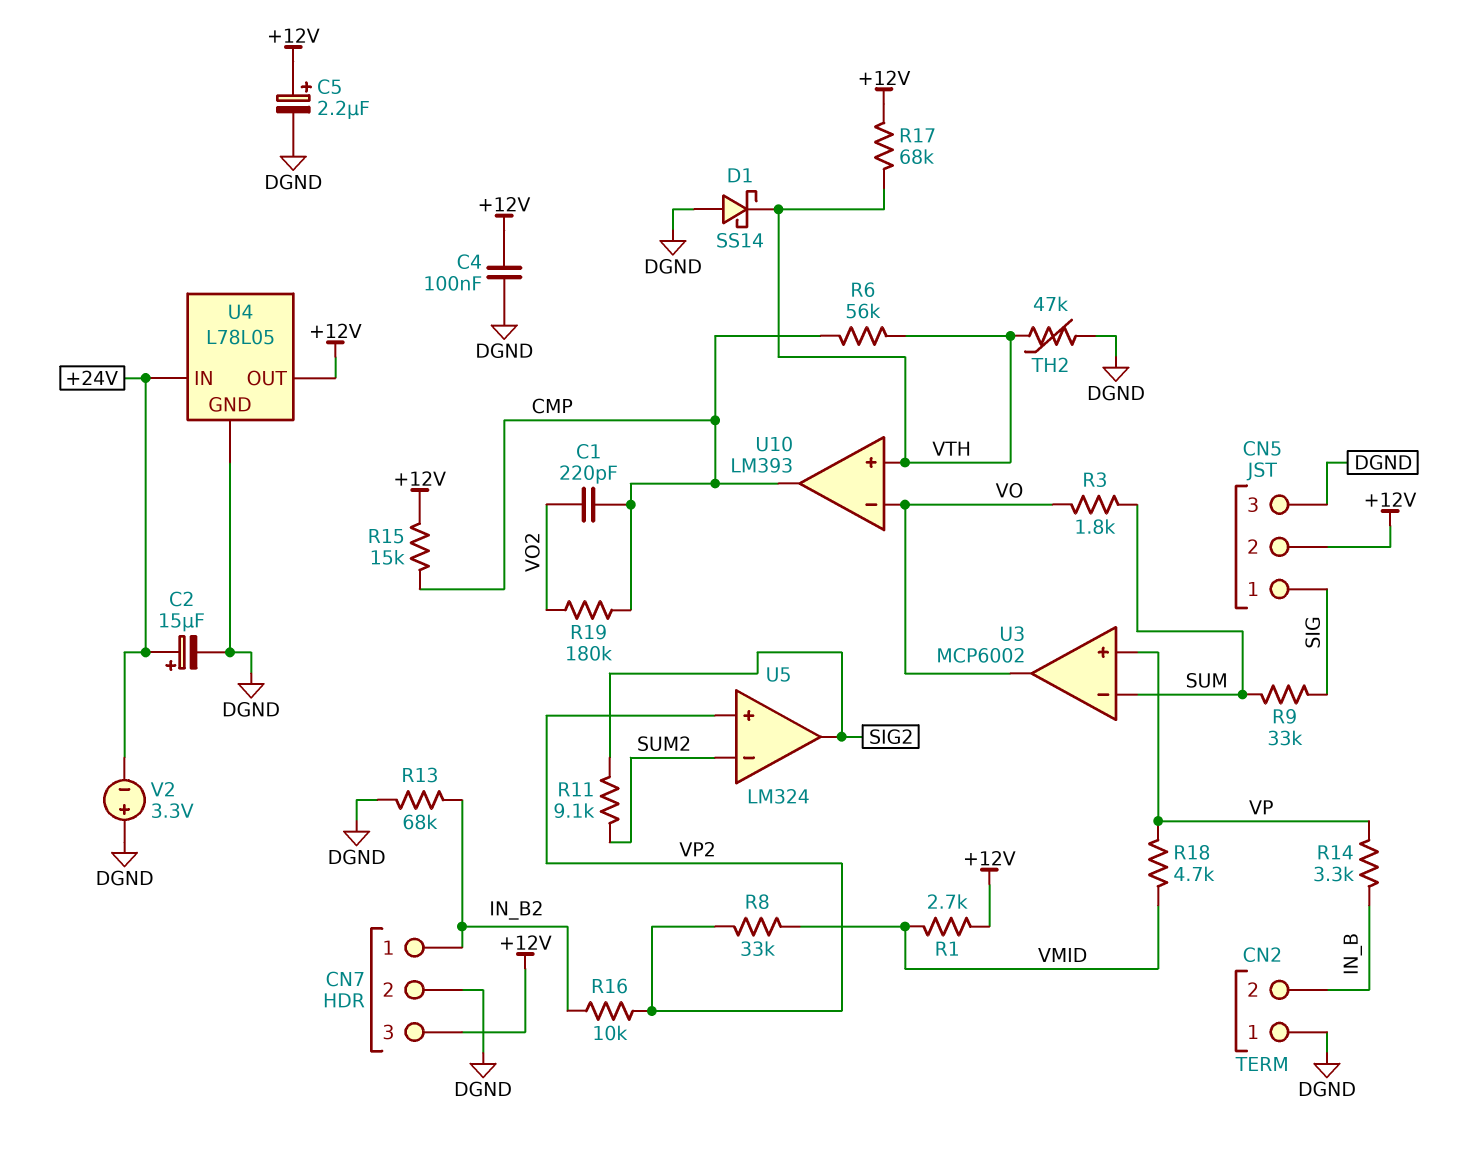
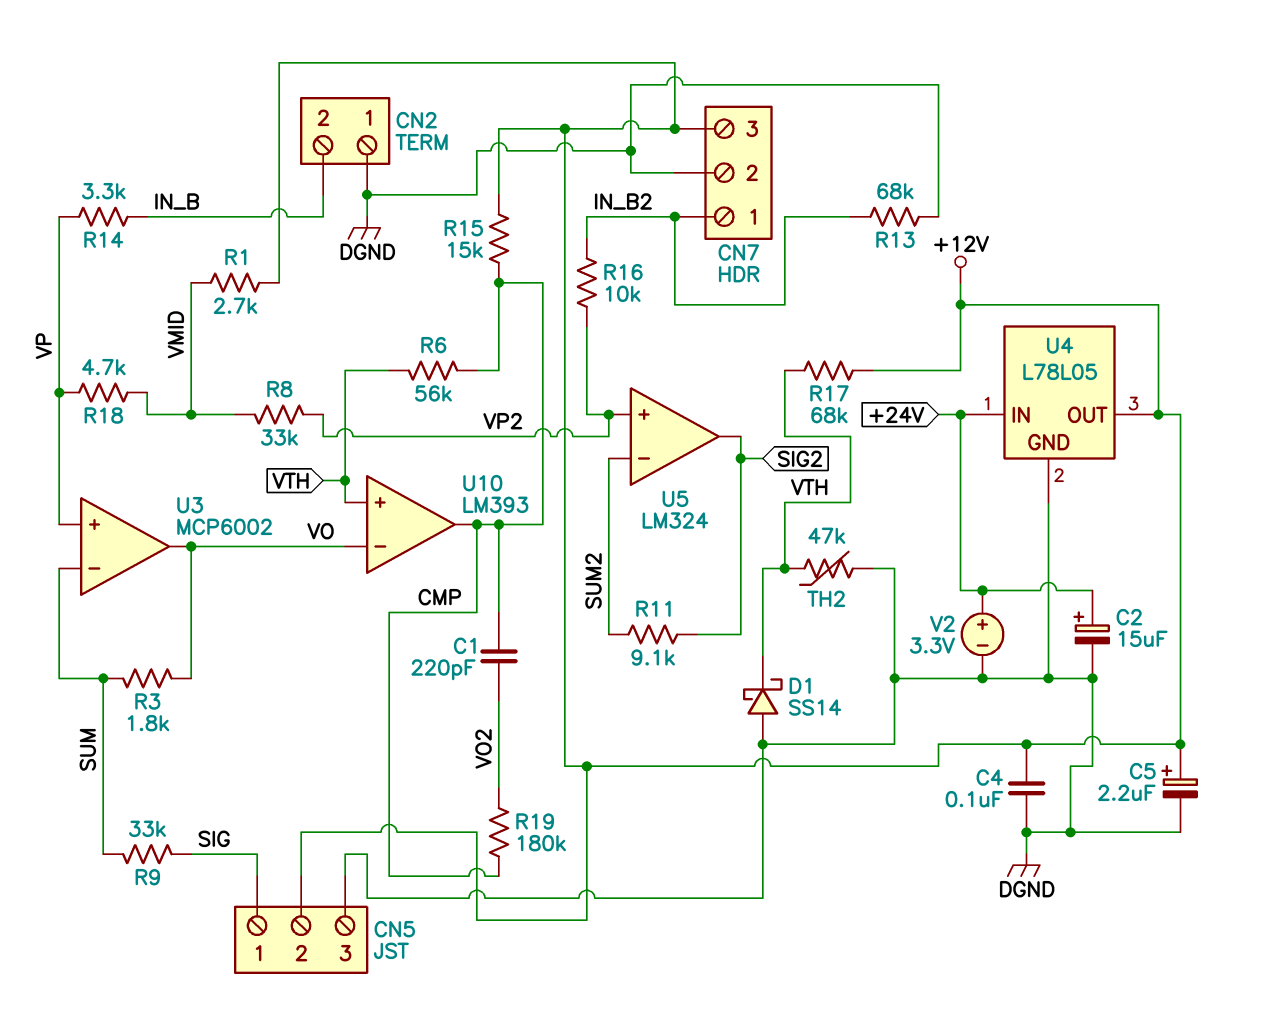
V2: 3.3V (plus DGND, minus +24V) -> 3.3V (plus +24V, minus DGND)

